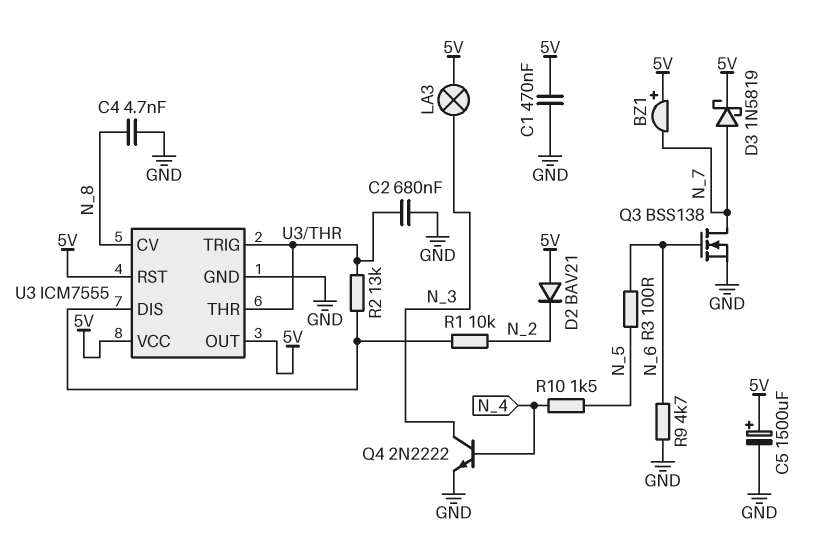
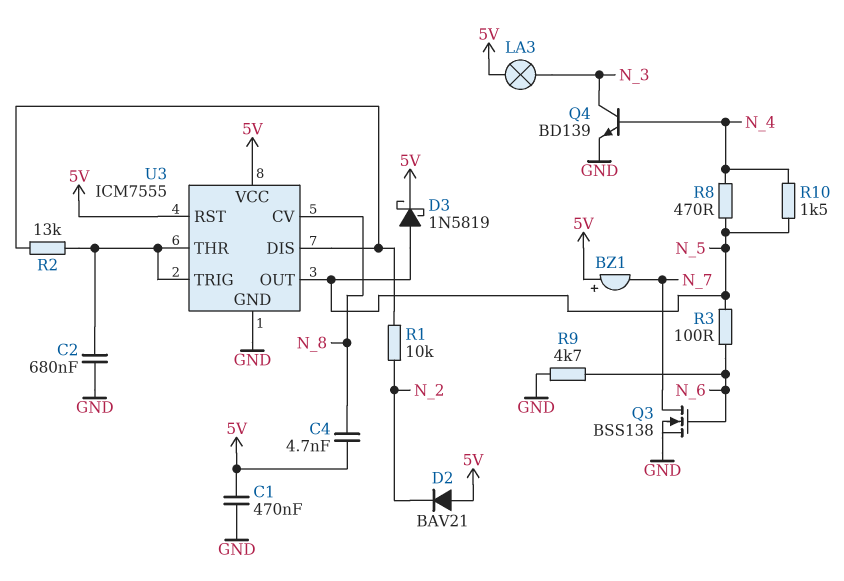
C4: 4.7nF (GND, N_8) -> 4.7nF (5V, N_8)
C5: 1500uF (plus 5V, minus GND) -> none
D3: schottky 1N5819 (A N_7, K 5V) -> schottky 1N5819 (A N_5, K 5V)
Q4: NPN 2N2222 (B N_4, C N_3, E GND) -> NPN BD139 (B N_4, C N_3, E GND)
R8: none -> 470 (N_4, N_5)
U3 pin OUT: 5V -> N_5

